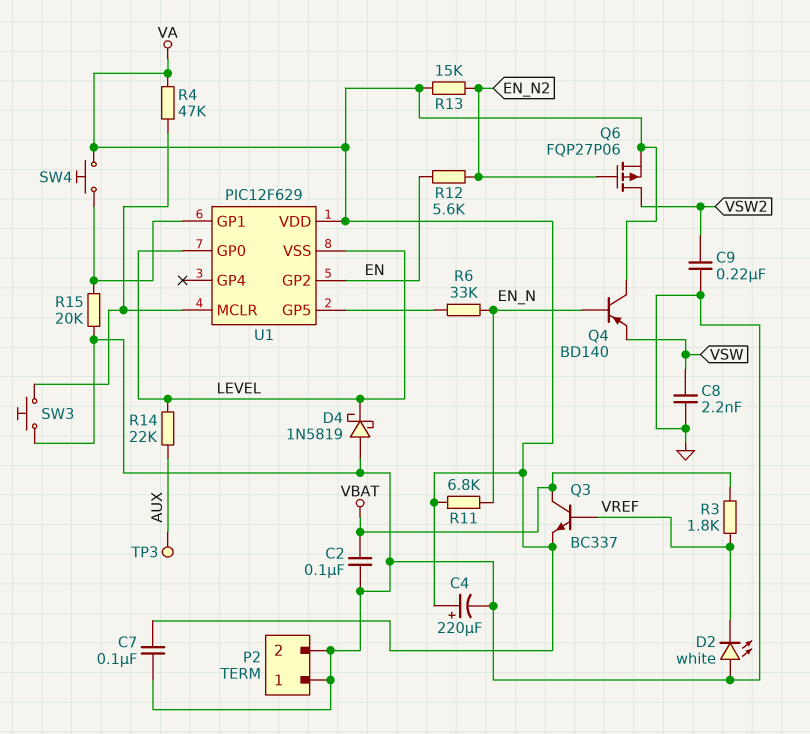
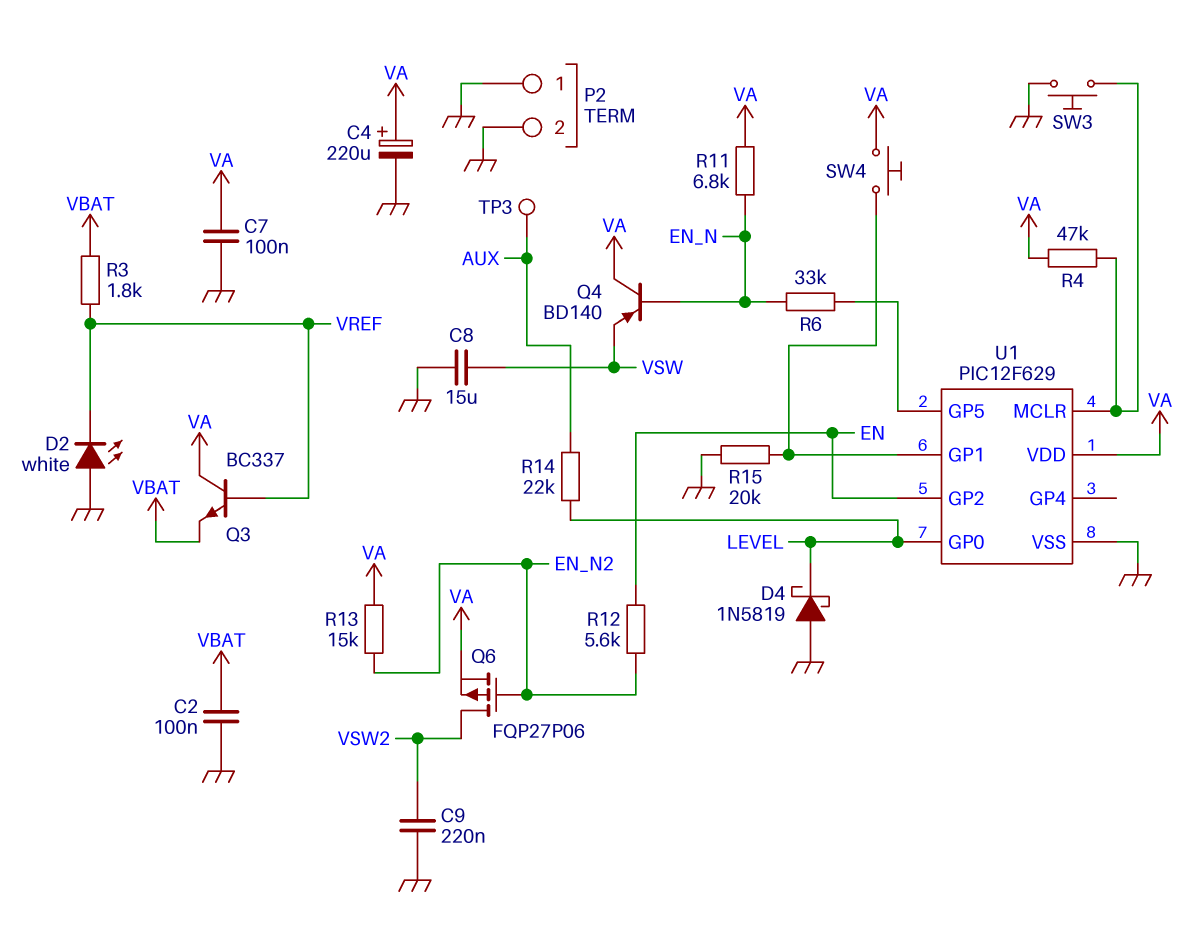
C8: 2.2nF (GND, VSW) -> 15uF (GND, VSW)
Q3: NPN BC337 (B VREF, C VBAT, E VA) -> NPN BC337 (B VREF, C VA, E VBAT)
U1 pin VSS: LEVEL -> GND

